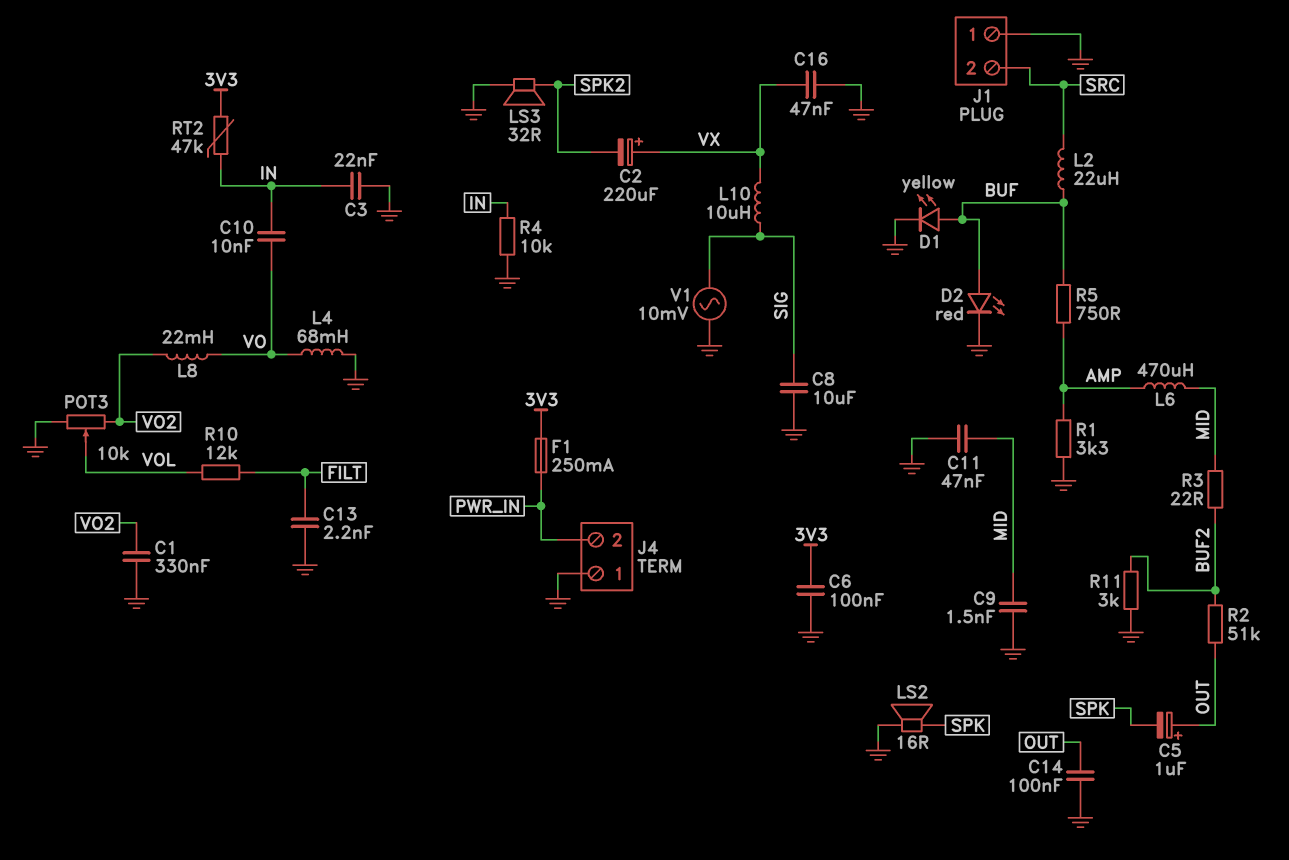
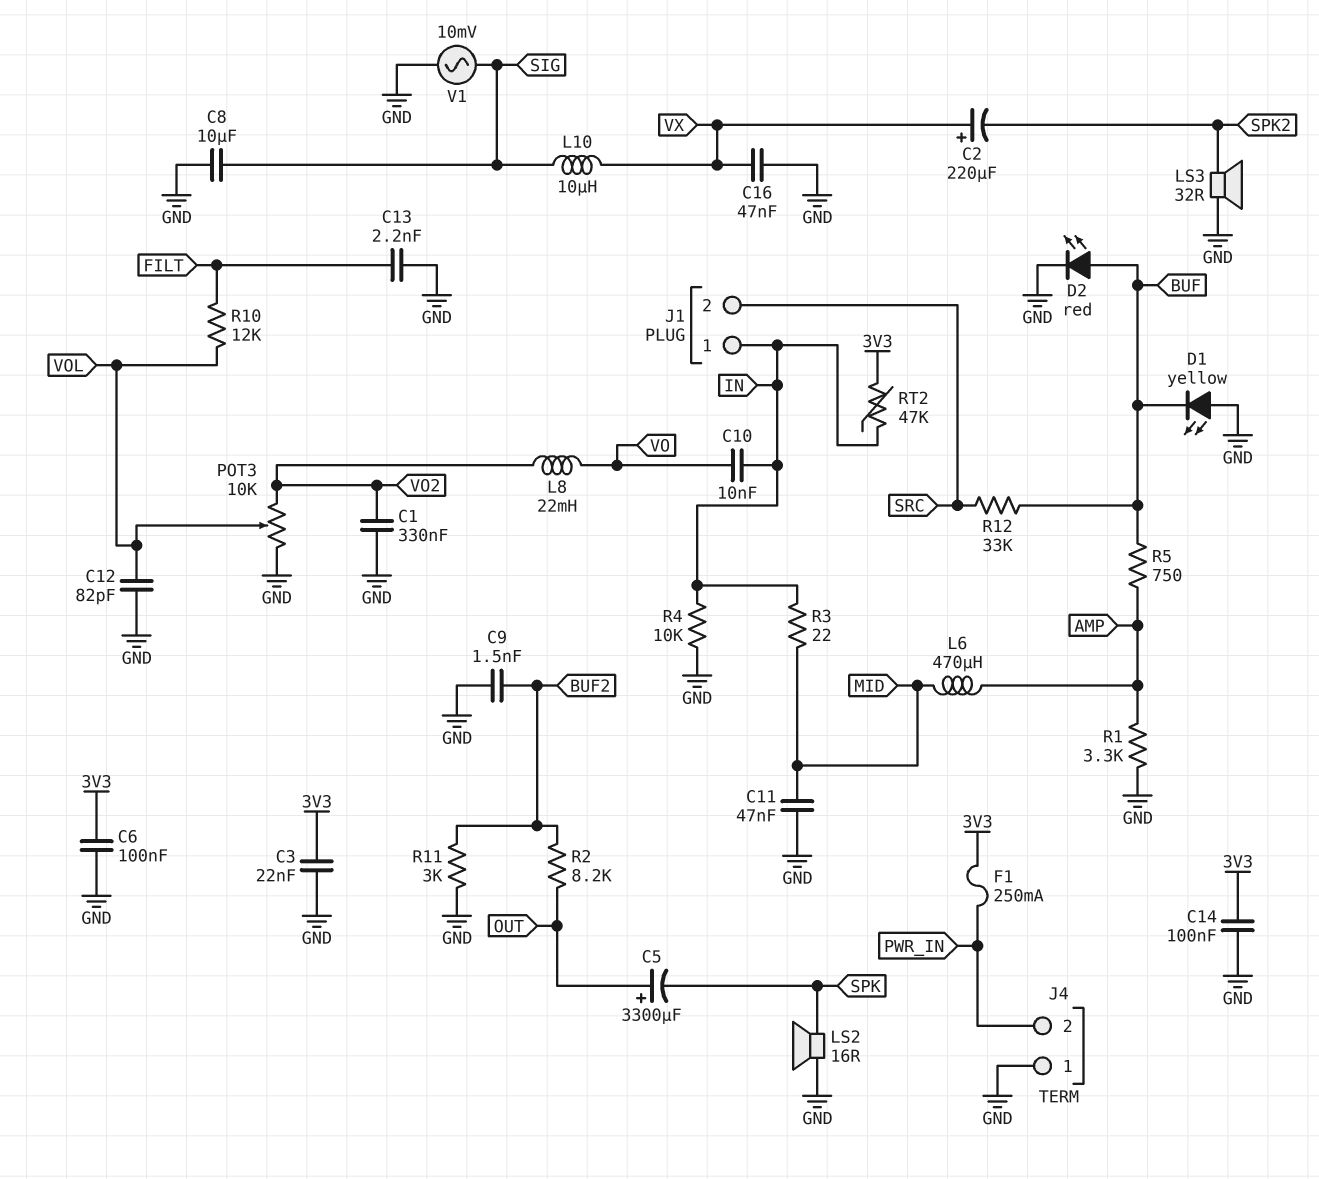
C3: 22nF (GND, IN) -> 22nF (3V3, GND)
C5: 1uF (plus OUT, minus SPK) -> 3300uF (plus OUT, minus SPK)
C9: 1.5nF (GND, MID) -> 1.5nF (BUF2, GND)
C12: none -> 82pF (GND, VOL)
C14: 100nF (GND, OUT) -> 100nF (3V3, GND)
D1: LED yellow (A BUF, K GND) -> LED yellow (A GND, K BUF)
J1 pin 1: GND -> IN
L2: 22uH (BUF, SRC) -> none
L4: 68mH (GND, VO) -> none
R2: 51k (BUF2, OUT) -> 8.2k (BUF2, OUT)
R3: 22 (BUF2, MID) -> 22 (IN, MID)
R12: none -> 33k (BUF, SRC)

